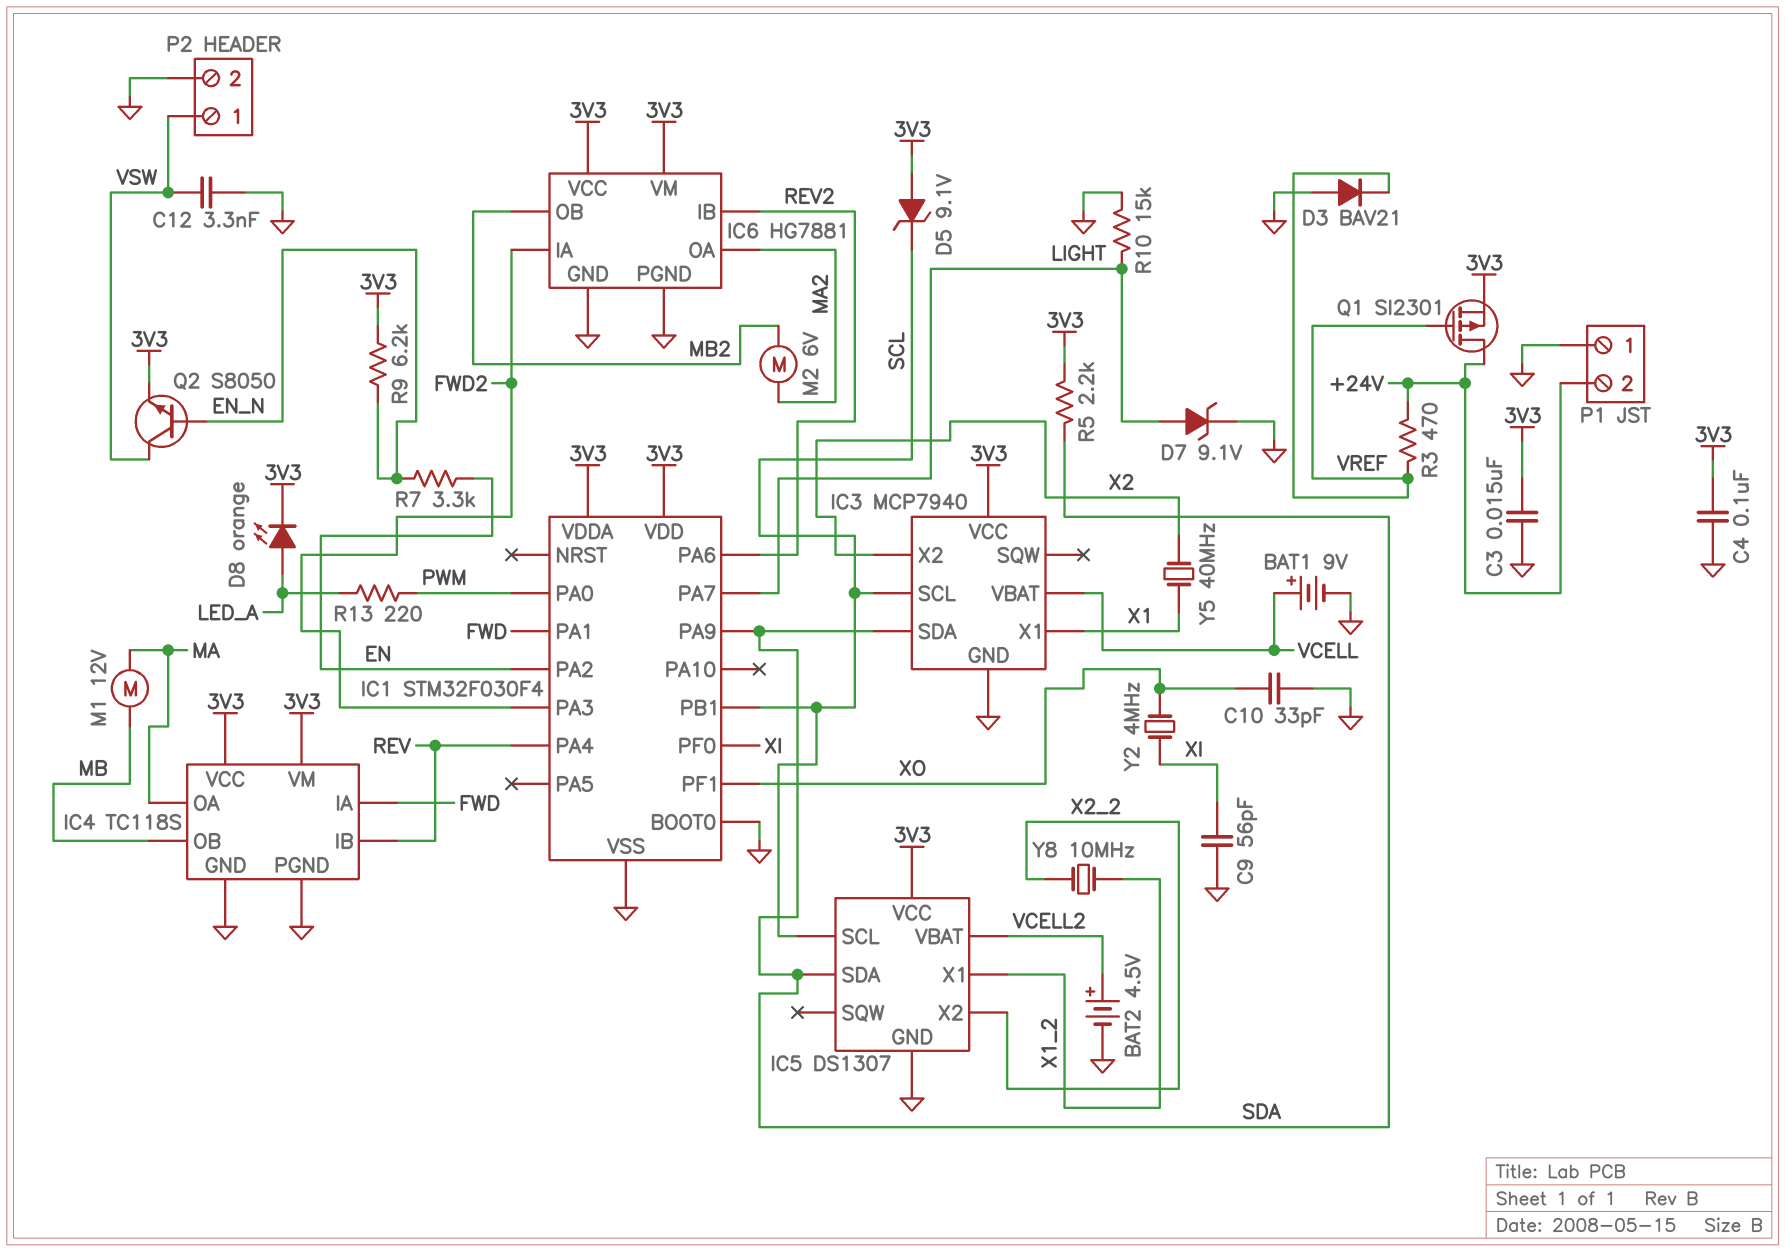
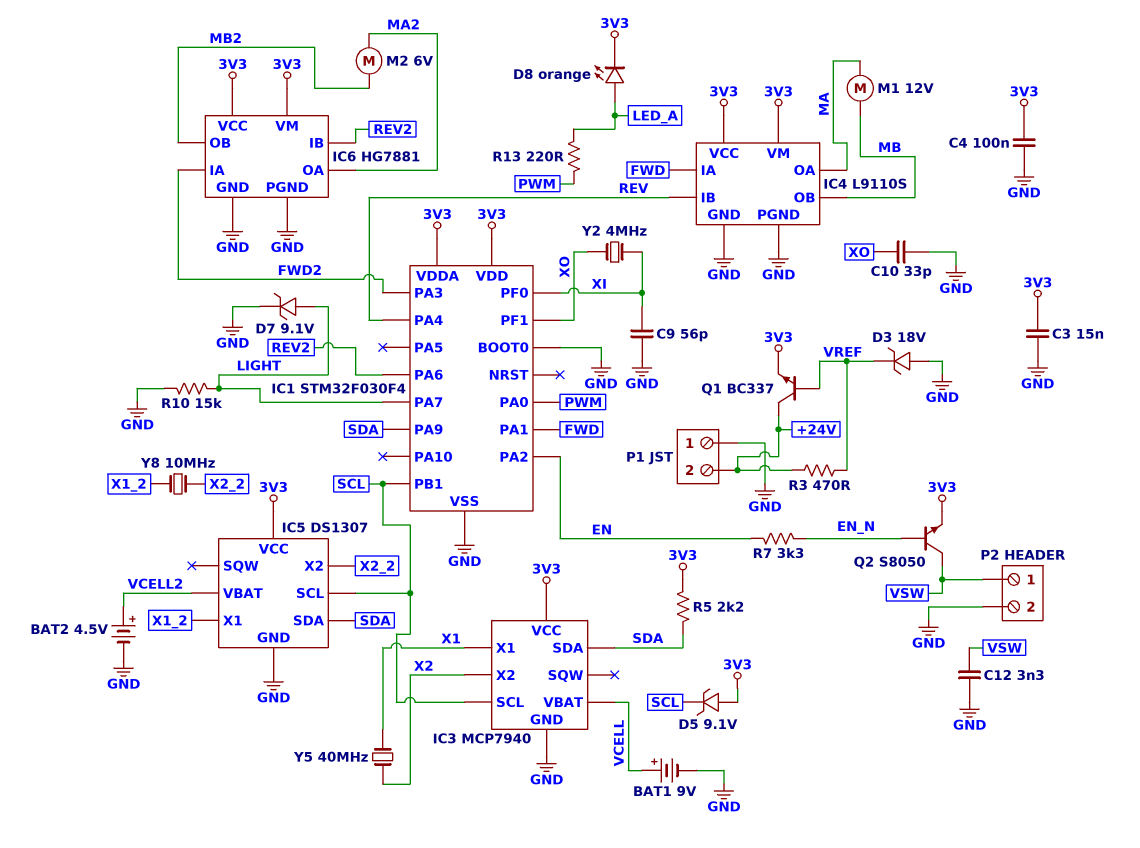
D3: diode BAV21 (A GND, K VREF) -> zener 18V (A GND, K VREF)
IC4: TC118S -> L9110S
Q1: PMOS SI2301 (G VREF, D +24V, S 3V3) -> NPN BC337 (B VREF, C +24V, E 3V3)
R9: 6.2k (3V3, EN_N) -> none

